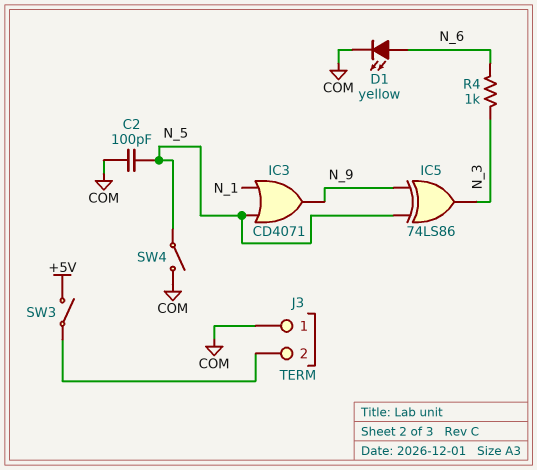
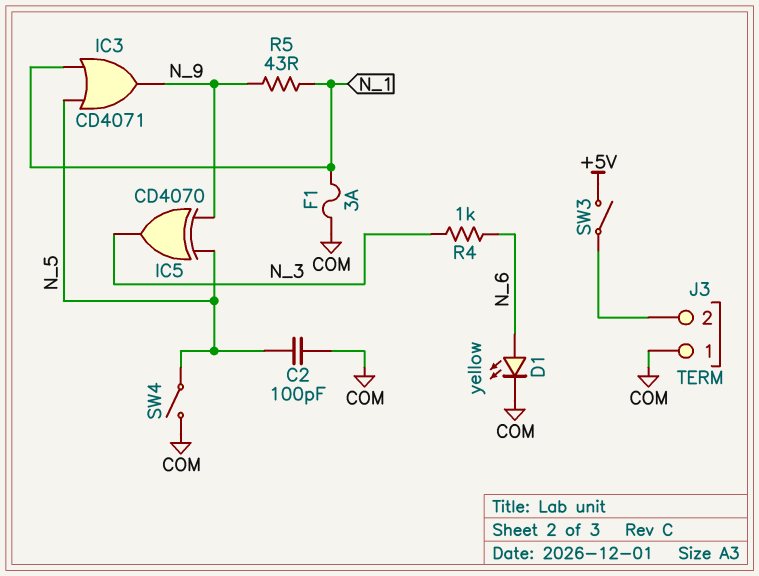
F1: none -> 3A (COM, N_1)
IC5: XOR 74LS86 (in N_5, in N_9, out N_3) -> XOR CD4070 (in N_5, in N_9, out N_3)
R5: none -> 43 (N_1, N_9)

